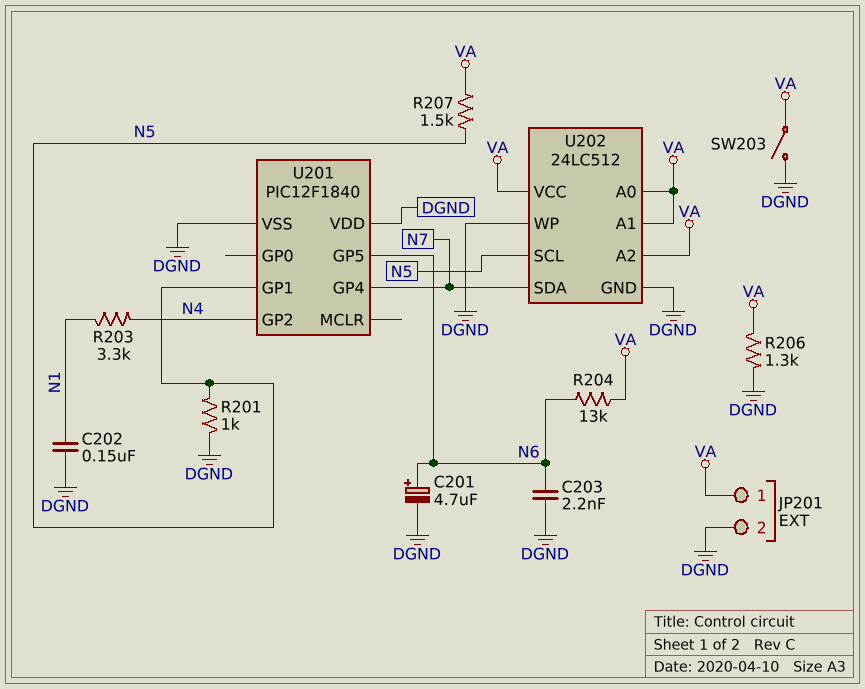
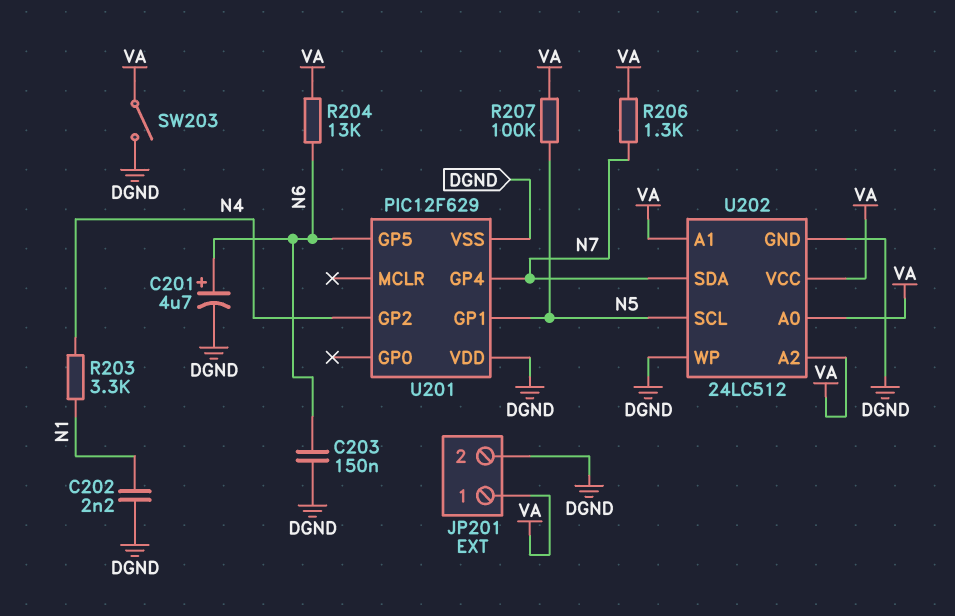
C202: 150nF (DGND, N1) -> 2.2nF (DGND, N1)
C203: 2.2nF (DGND, N6) -> 150nF (DGND, N6)
R201: 1k (DGND, N5) -> none
R206: 1.3k (DGND, VA) -> 1.3k (N7, VA)
R207: 1.5k (N5, VA) -> 100k (N5, VA)
U201: PIC12F1840 -> PIC12F629

